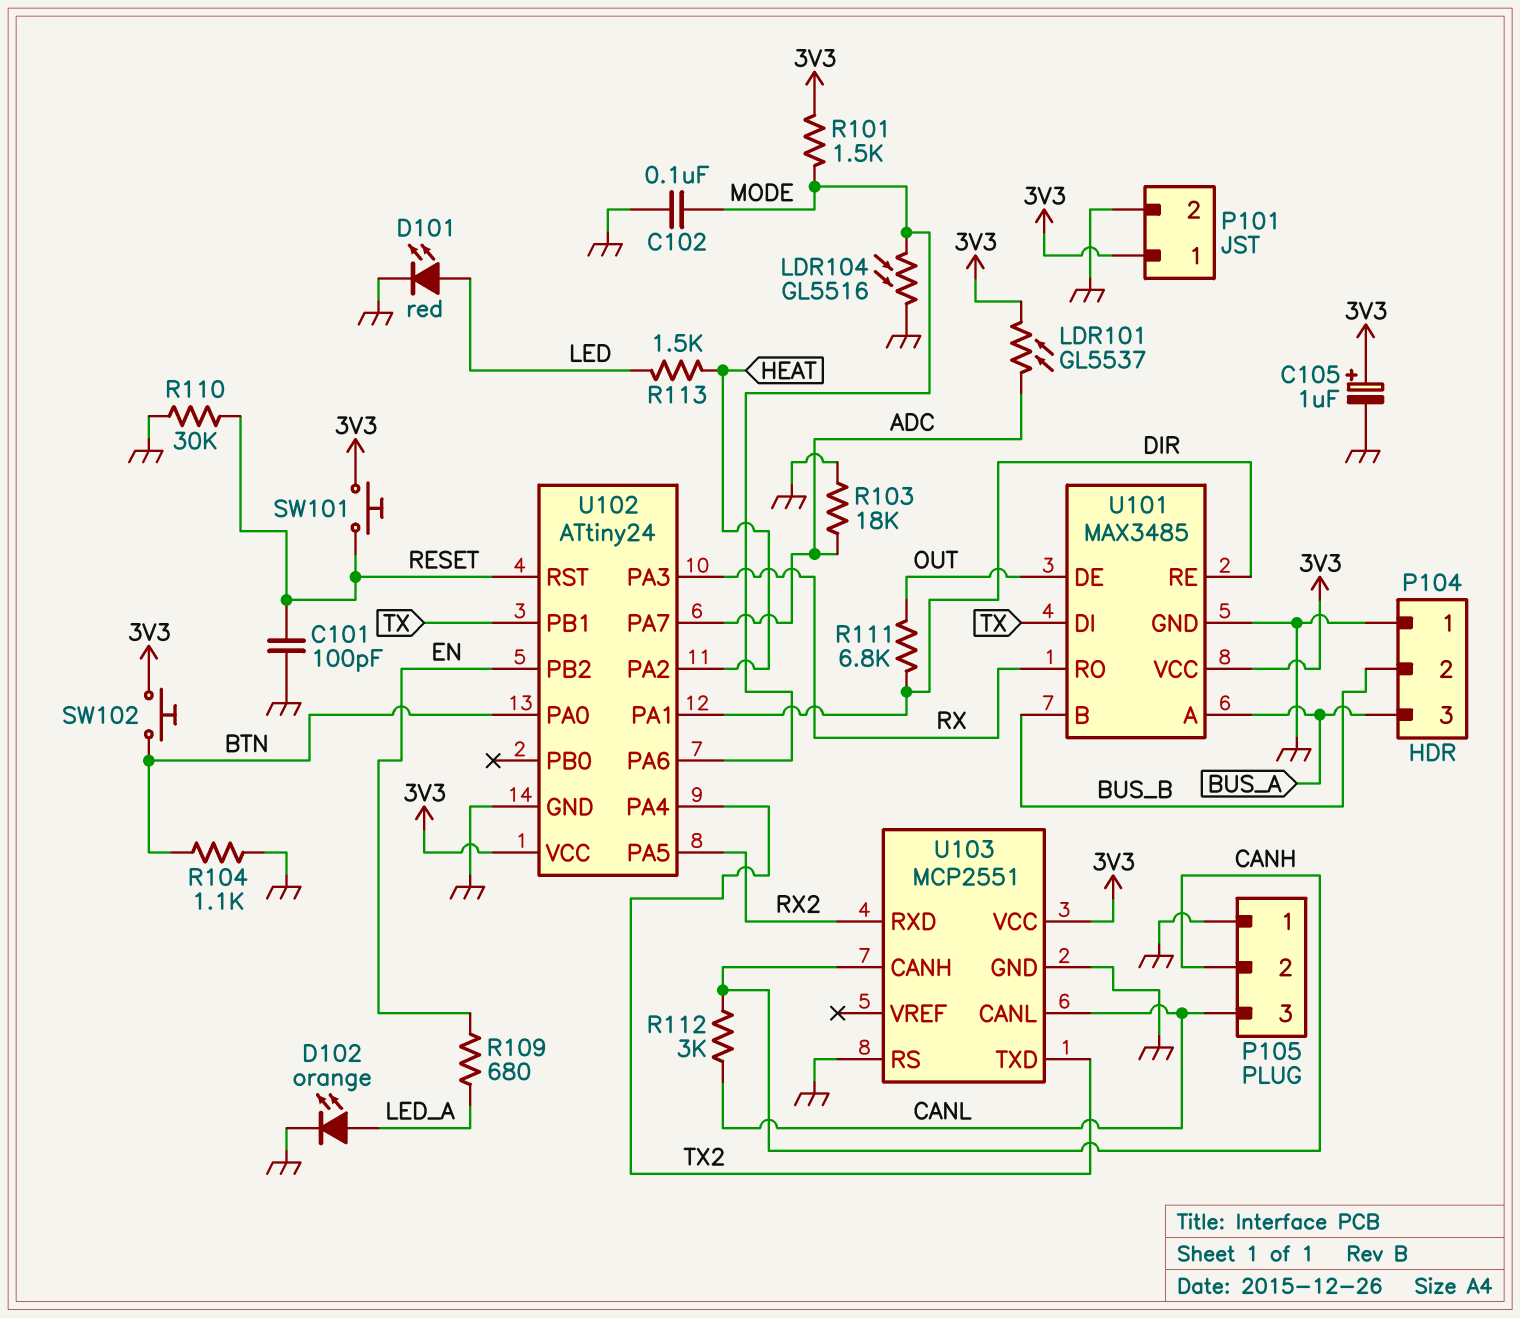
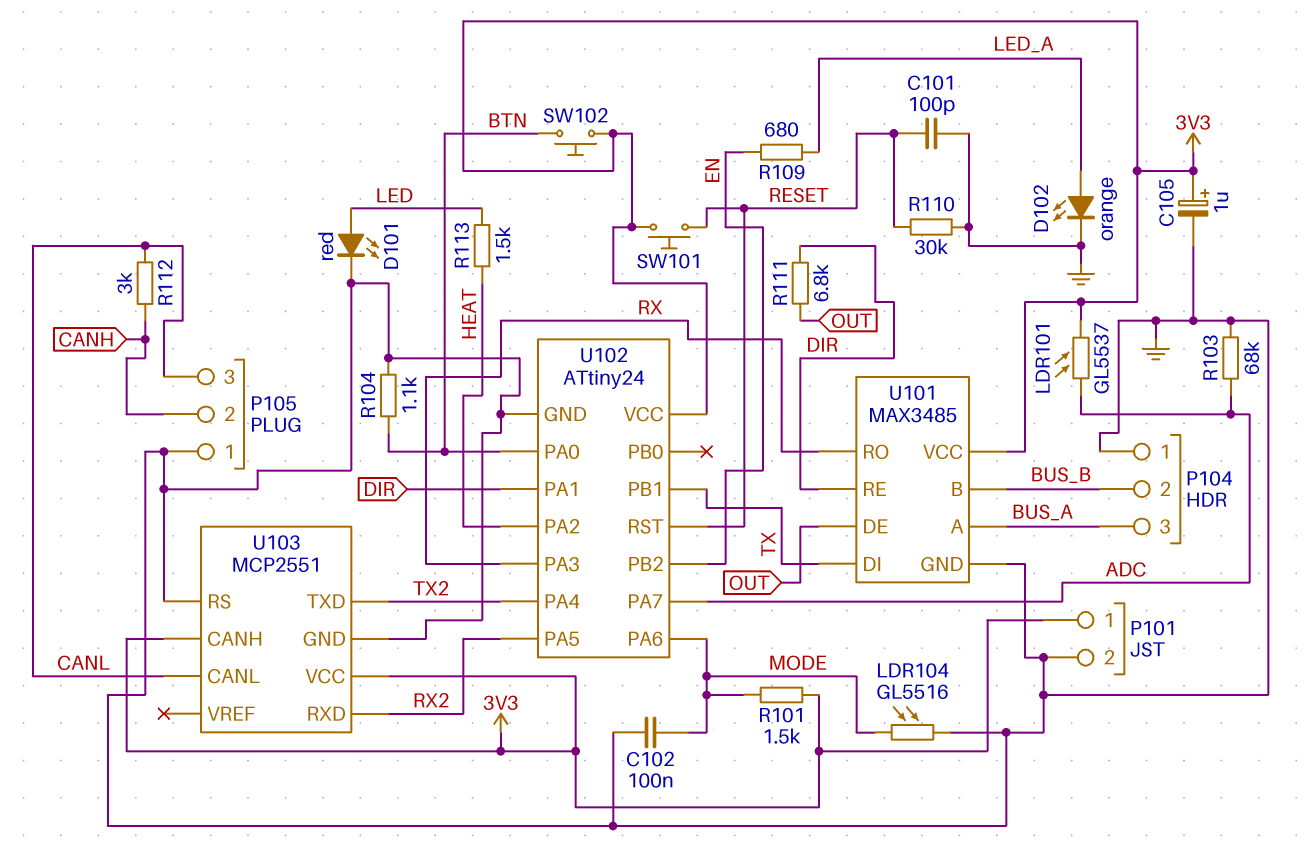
R103: 18k (ADC, GND) -> 68k (ADC, GND)
U103 pin CANH: CANH -> 3V3

